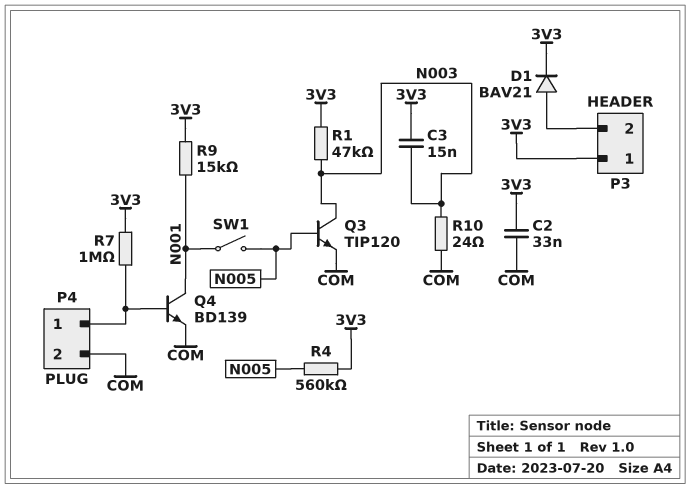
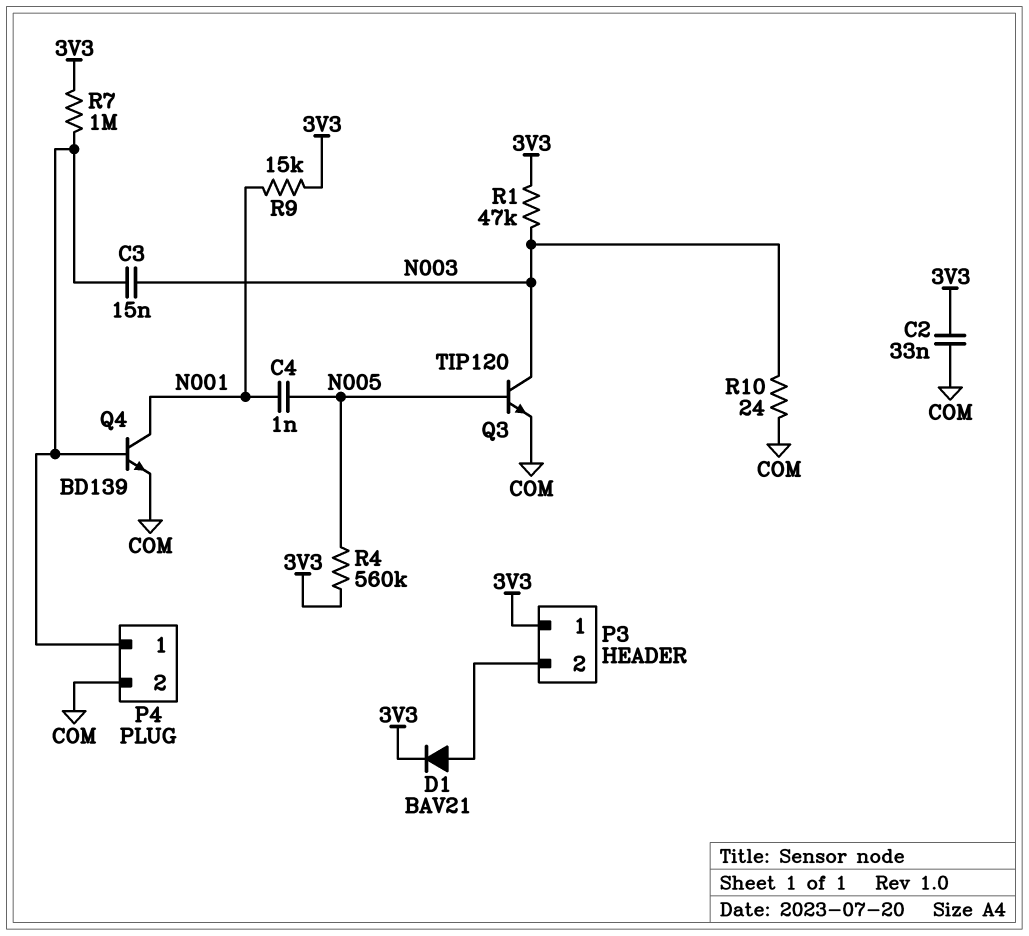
C3: 15nF (3V3, N003) -> 15nF (N003, P4/1)
C4: none -> 1nF (N001, N005)
SW1: switch (N001, N005) -> none

